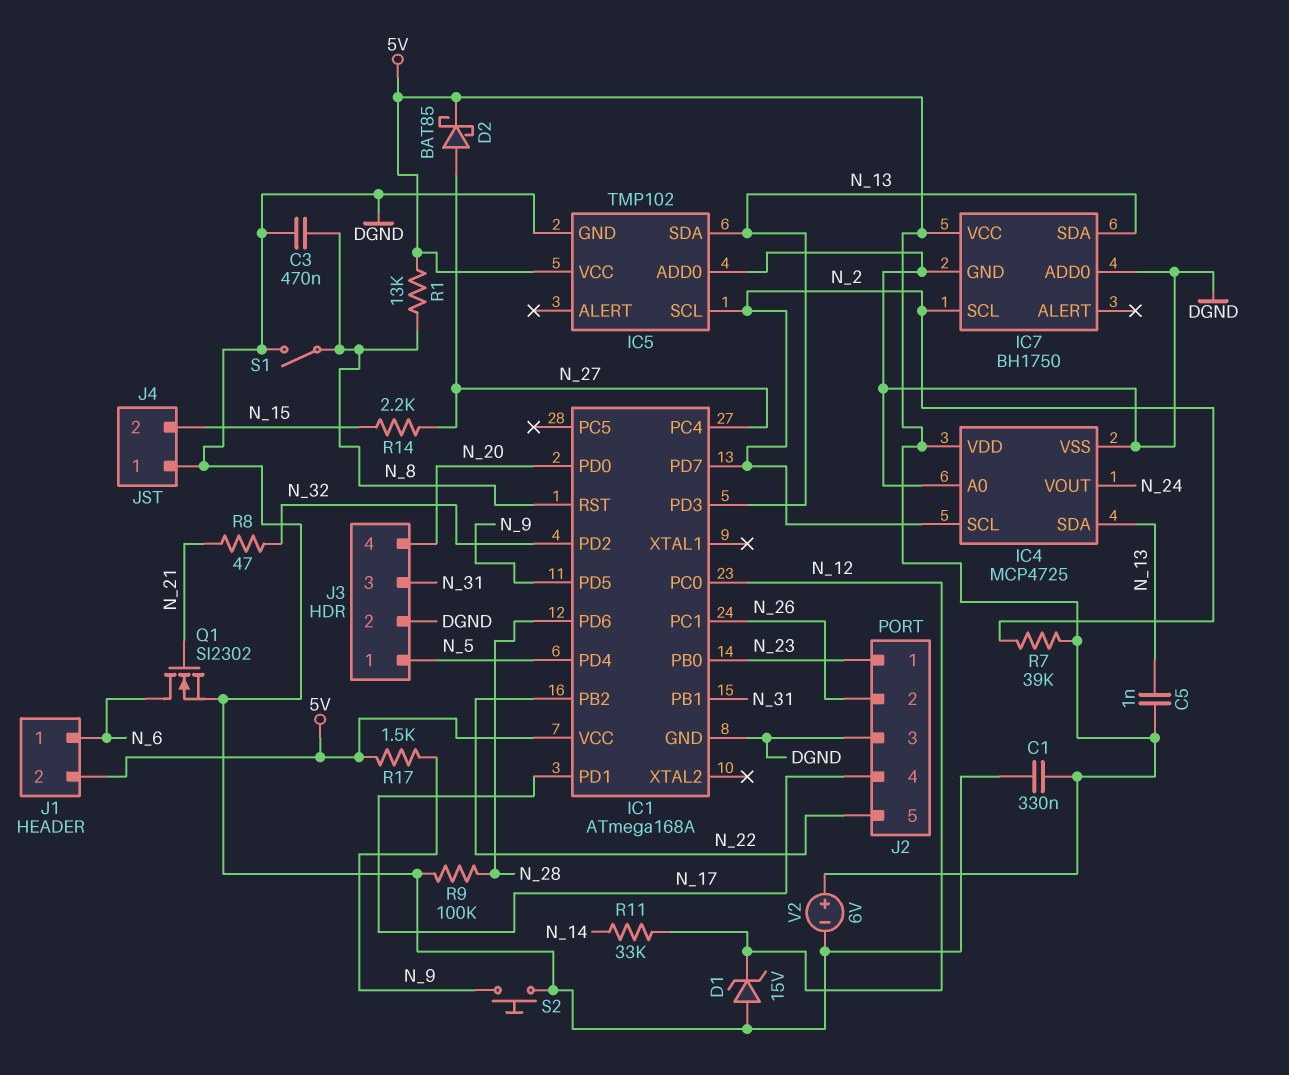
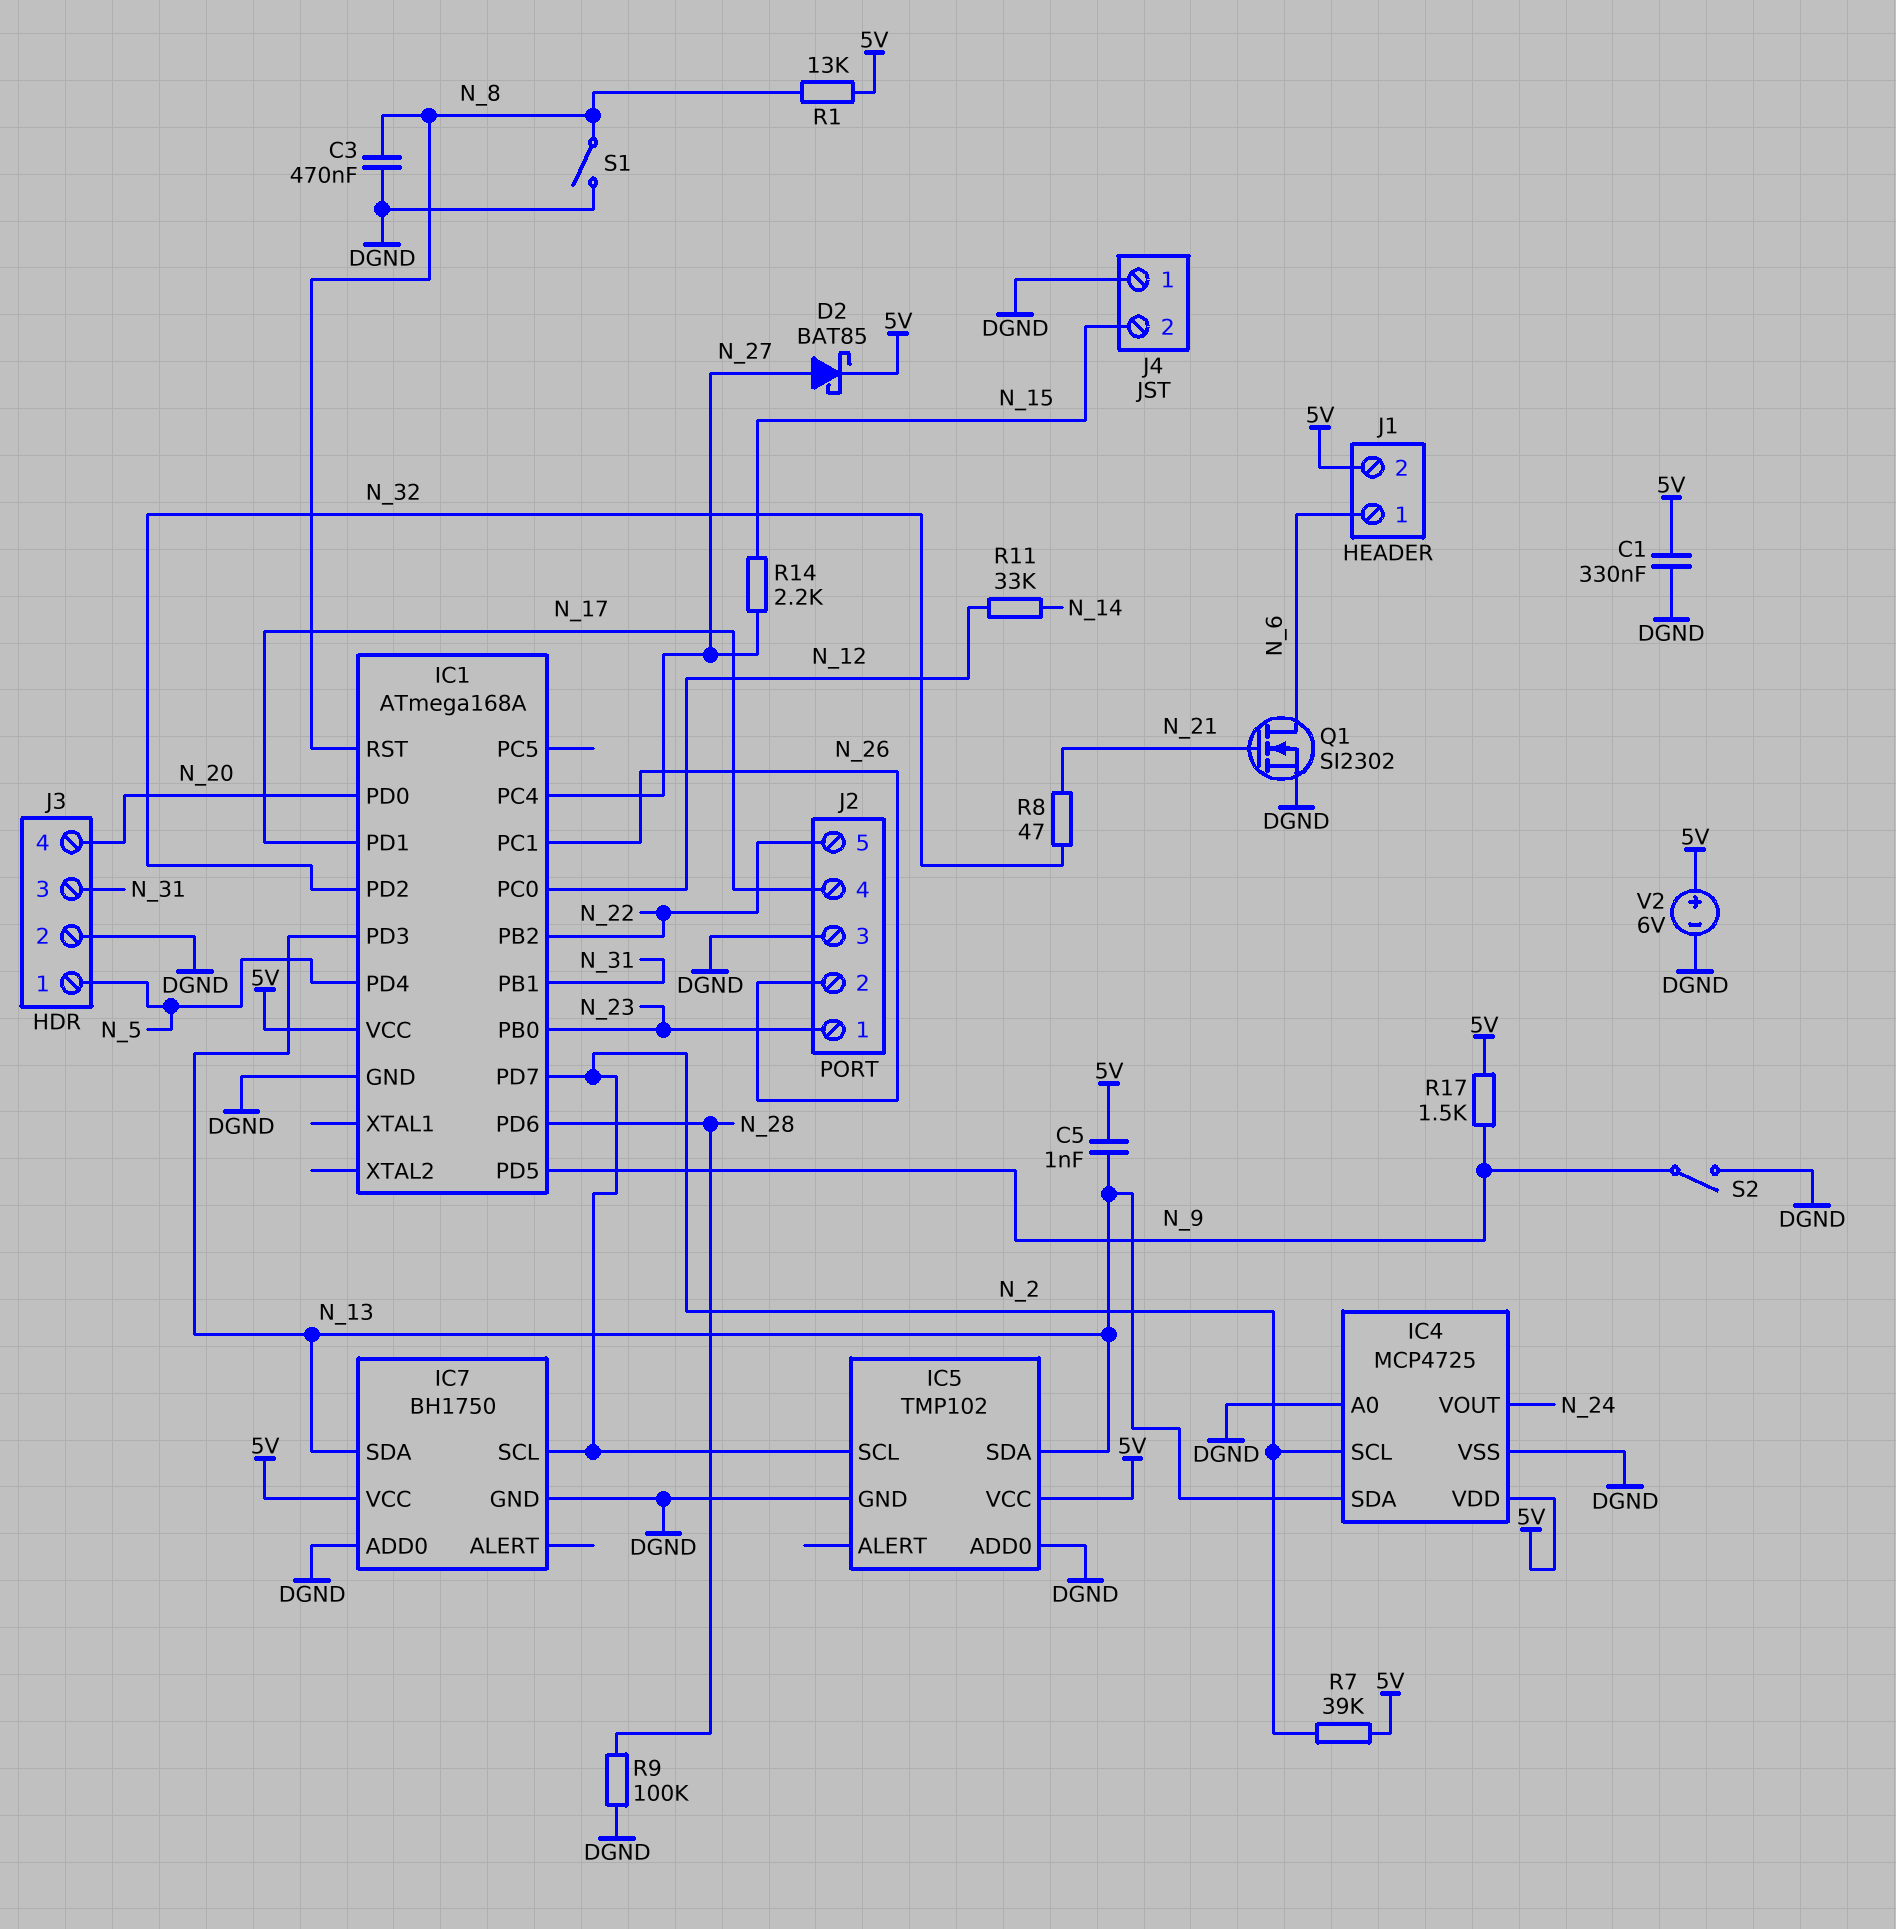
D1: zener 15V (A DGND, K N_12) -> none
S2: button (DGND, N_9) -> switch (DGND, N_9)

